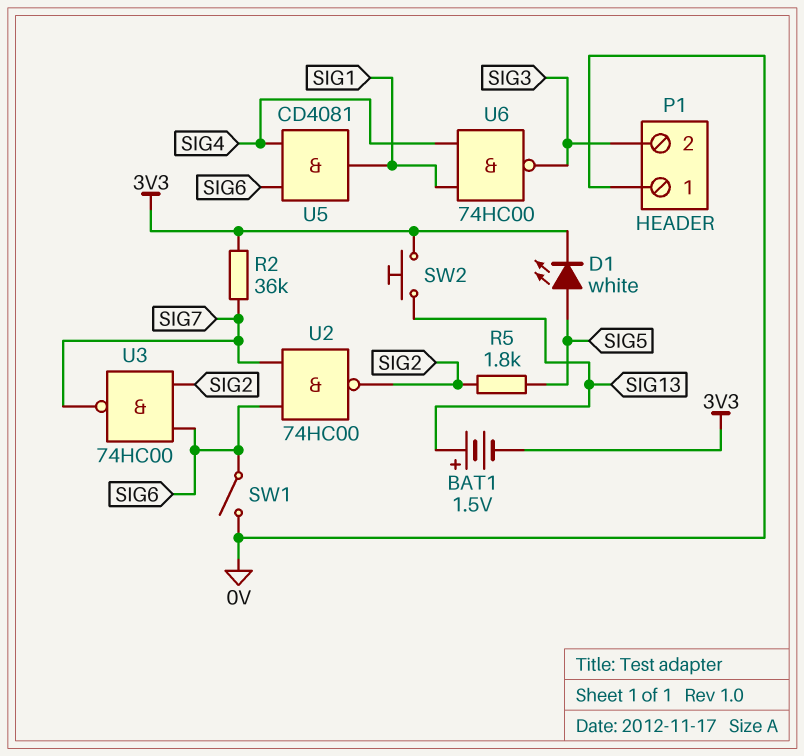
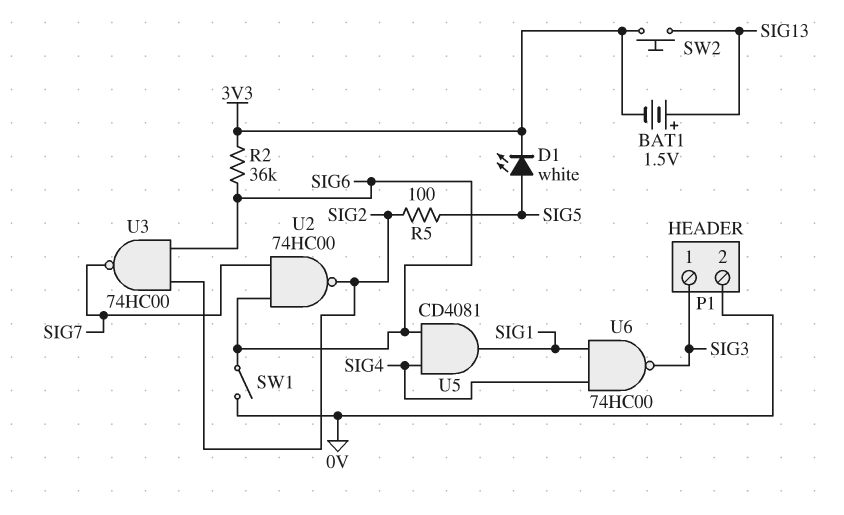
P1 pin 1: 0V -> SIG3
P1 pin 2: SIG3 -> 0V
R2: 36k (3V3, SIG7) -> 36k (3V3, SIG6)
R5: 1.8k (SIG2, SIG5) -> 100 (SIG2, SIG5)

